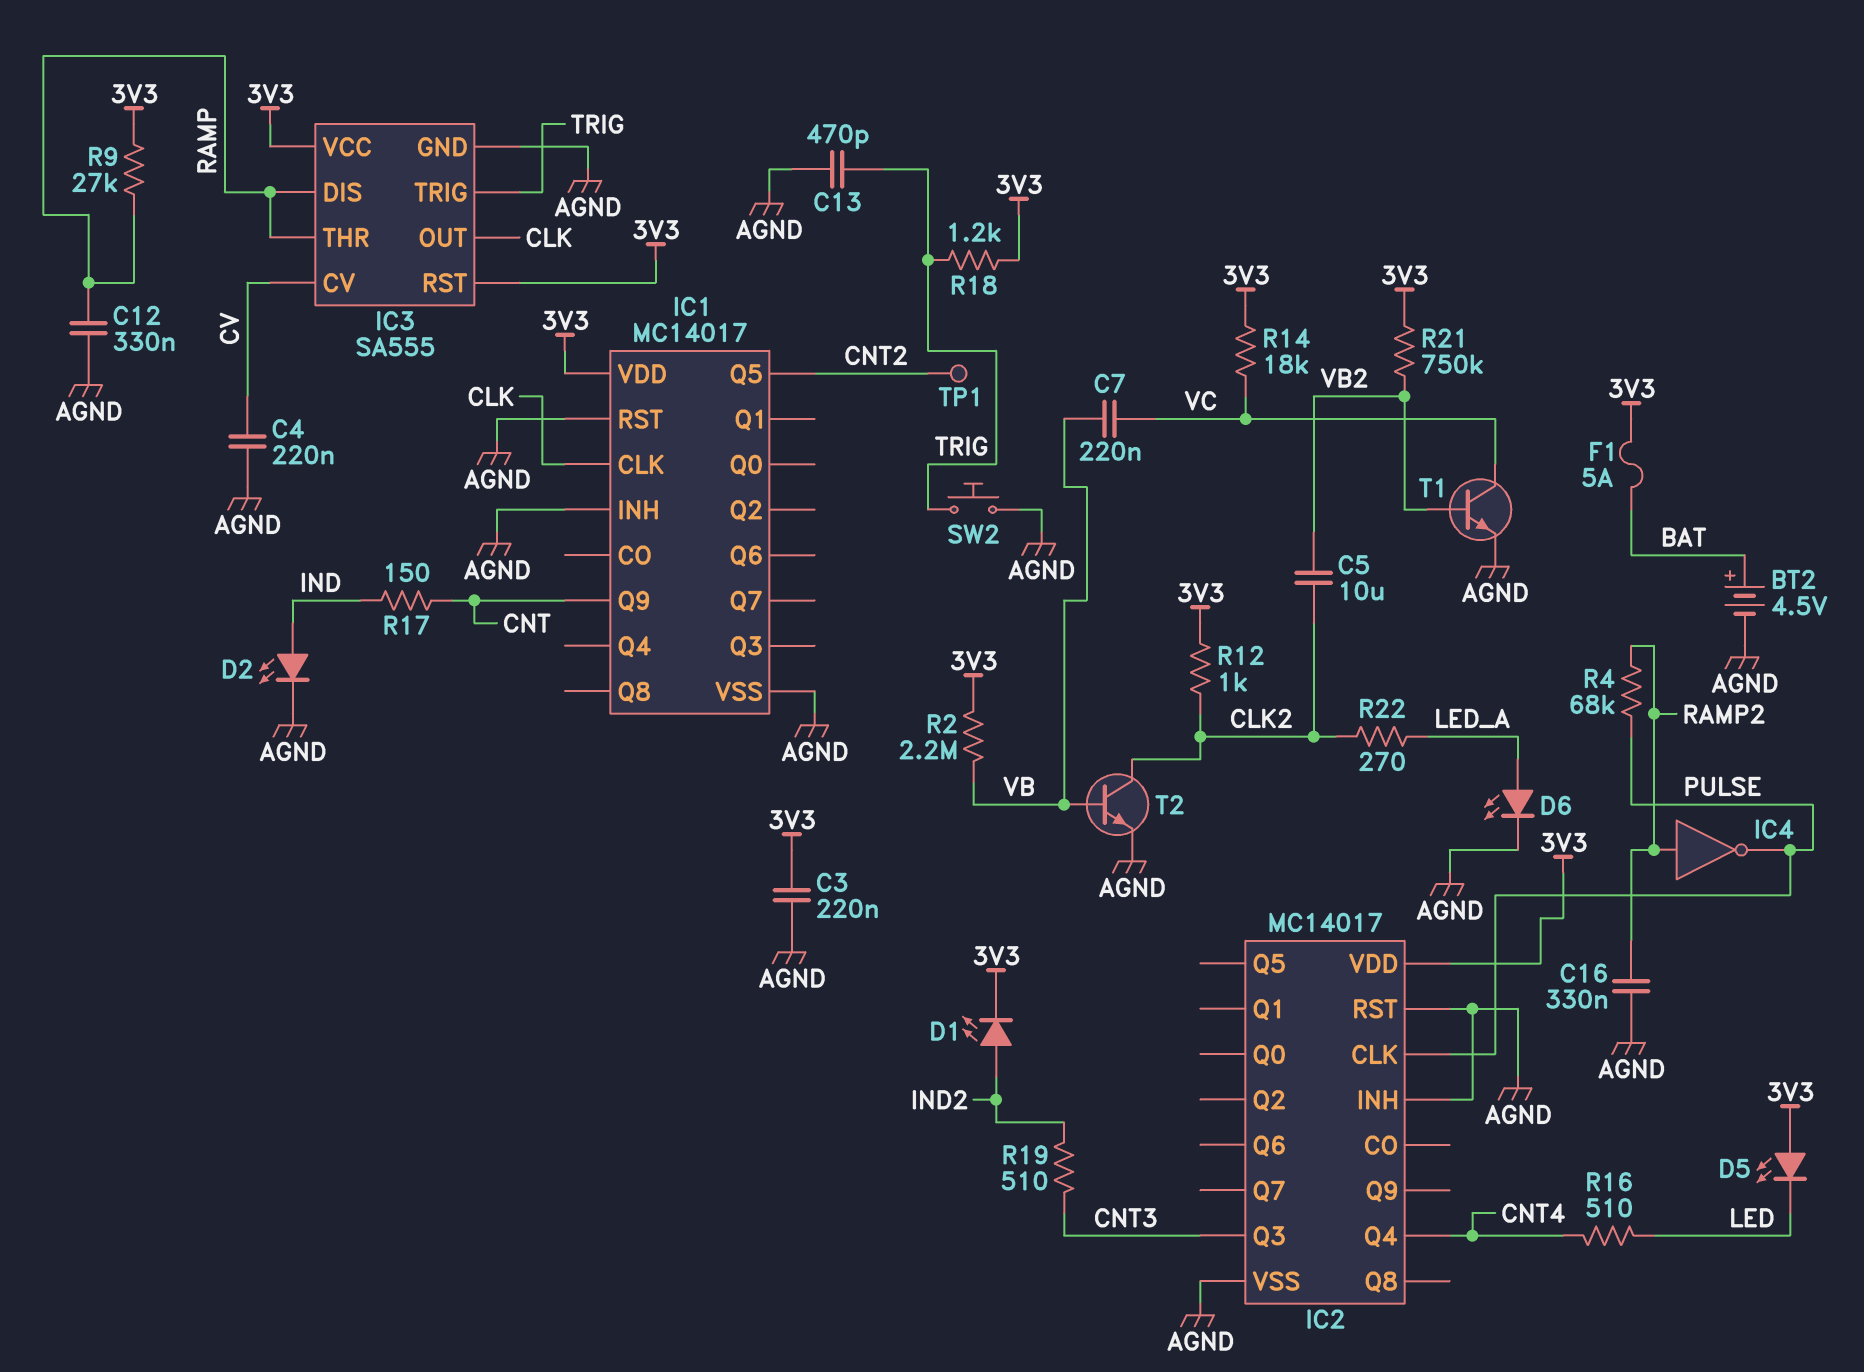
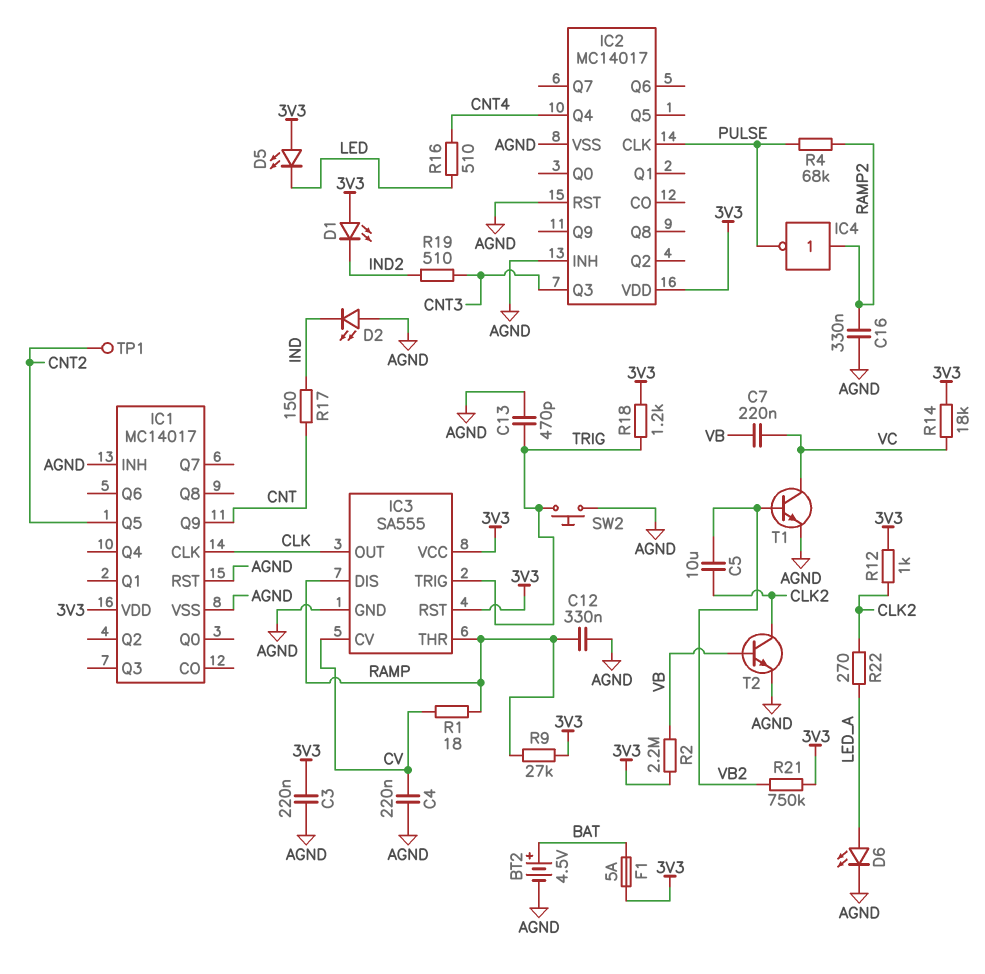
D1: LED (A IND2, K 3V3) -> LED (A 3V3, K IND2)
D2: LED (A IND, K AGND) -> LED (A AGND, K IND)
R1: none -> 18 (CV, RAMP)

